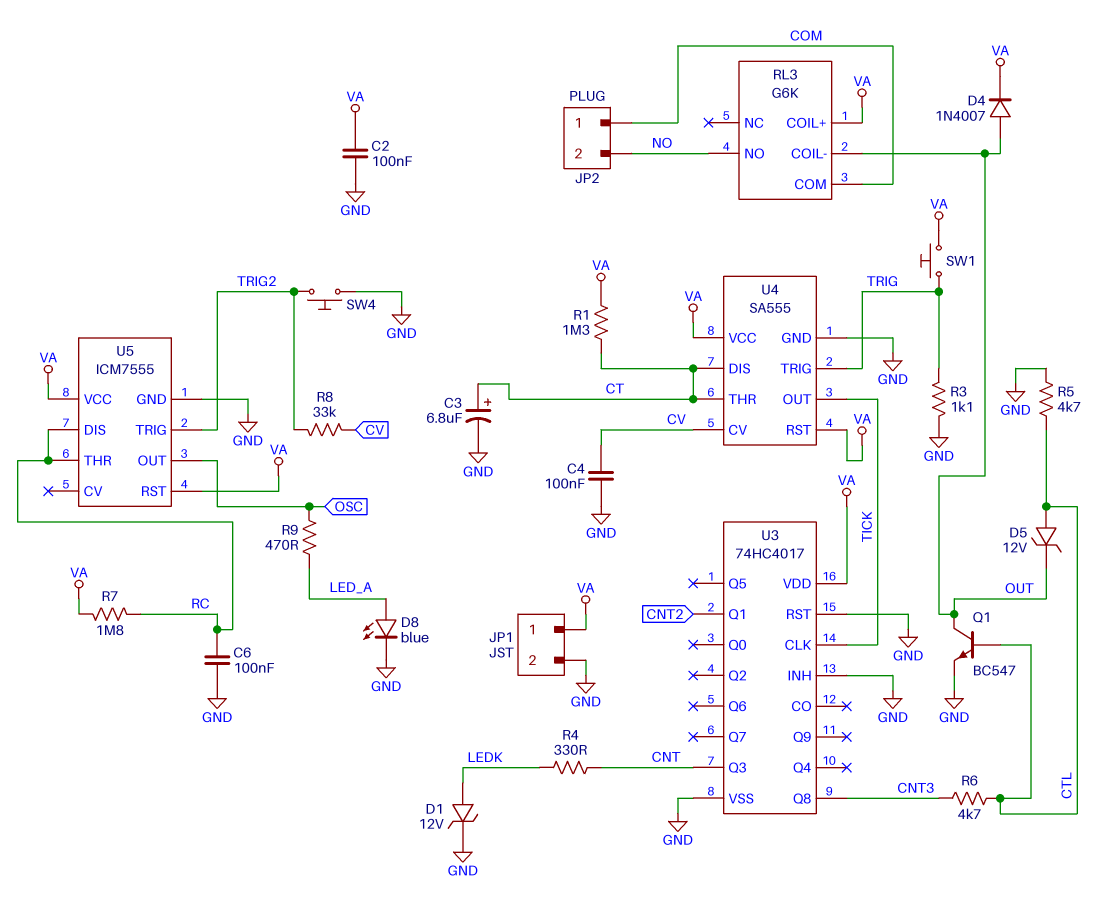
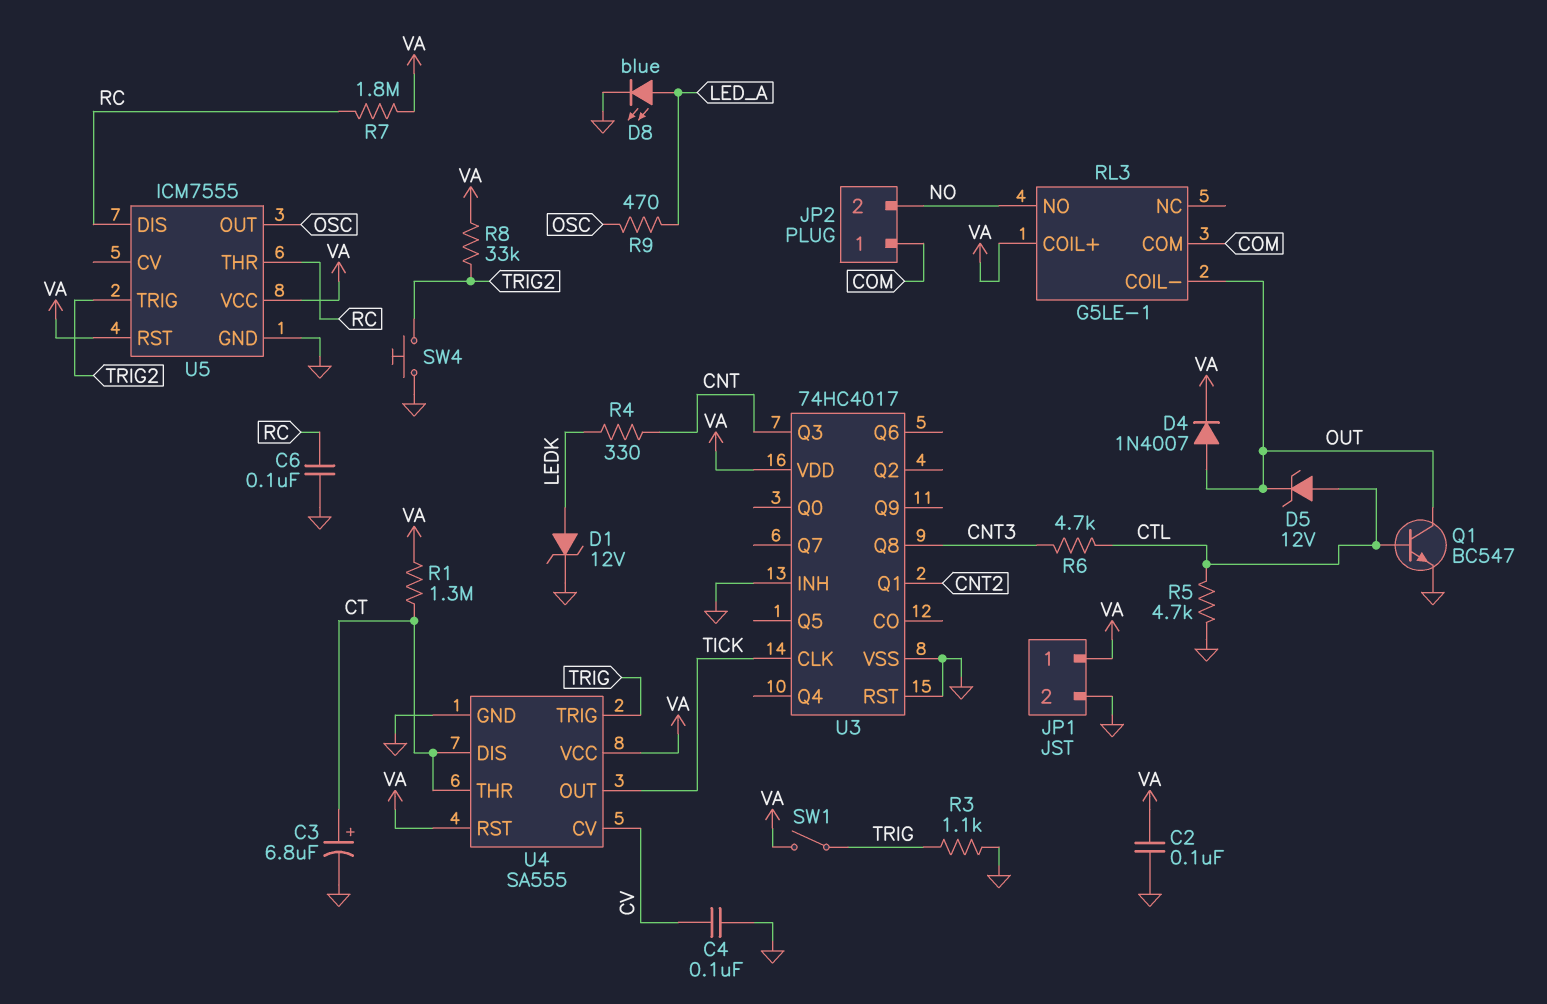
R8: 33k (CV, TRIG2) -> 33k (TRIG2, VA)
RL3: G6K -> G5LE-1
SW1: button (TRIG, VA) -> switch (TRIG, VA)

